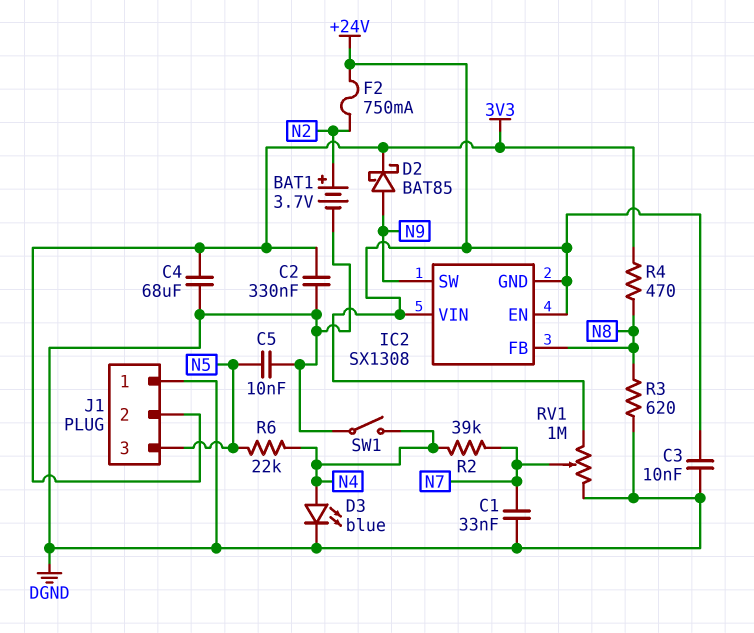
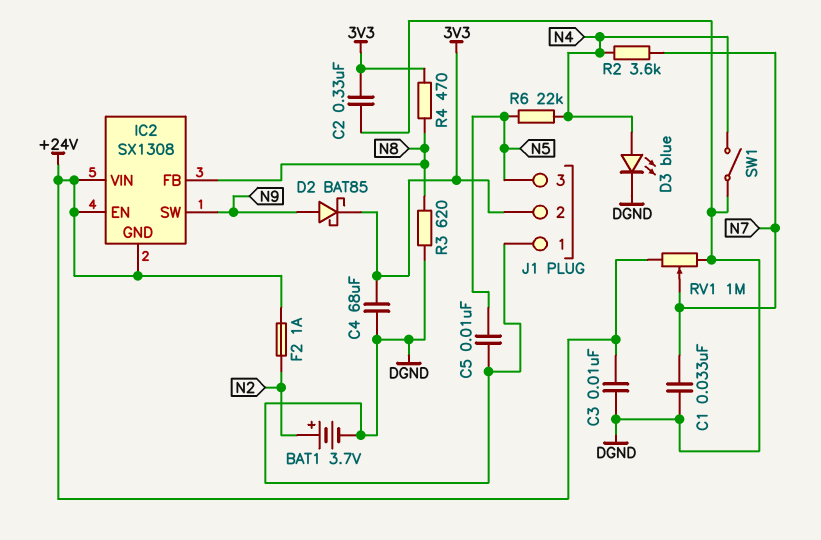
F2: 750mA (+24V, N2) -> 1A (+24V, N2)
R2: 39k (N4, N7) -> 3.6k (N4, N7)

